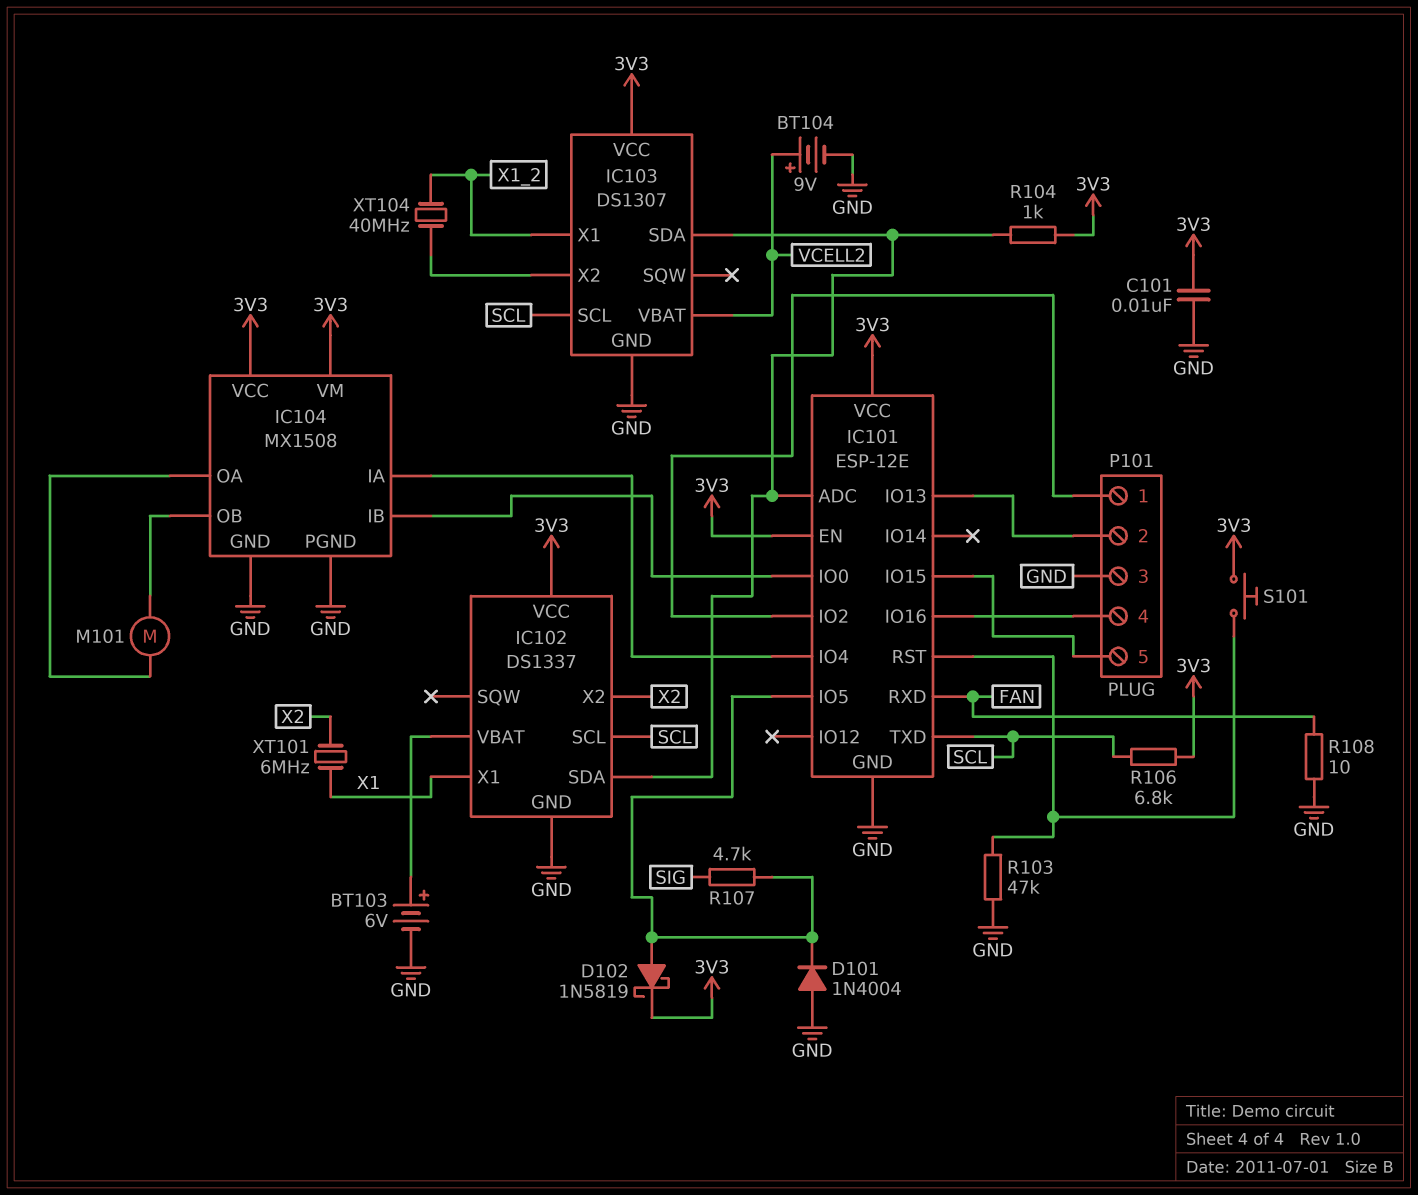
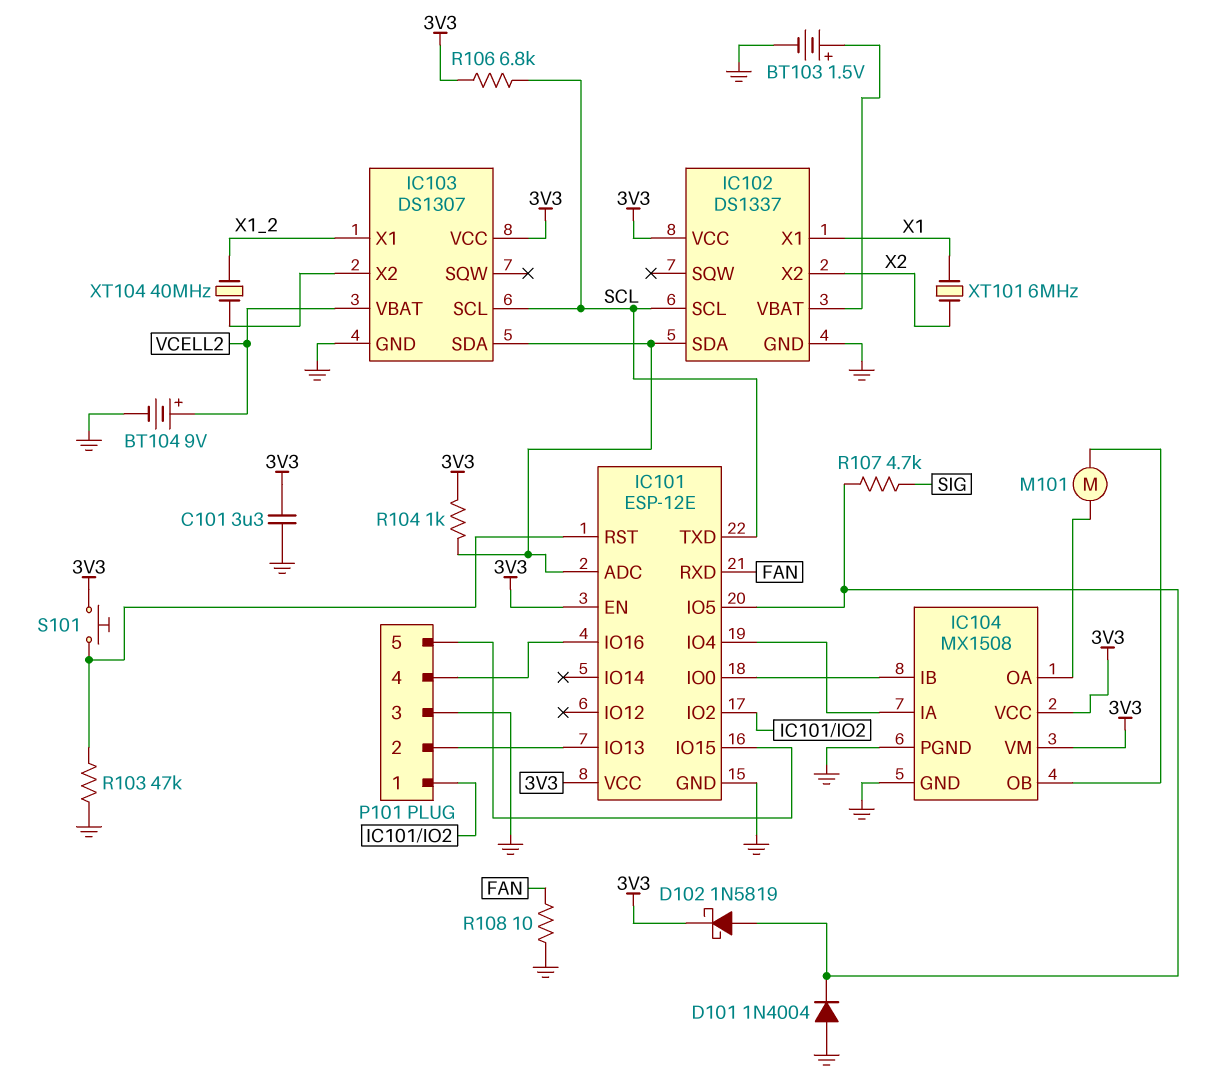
BT103: 6V (plus IC102/VBAT, minus GND) -> 1.5V (plus IC102/VBAT, minus GND)
C101: 10nF (3V3, GND) -> 3.3uF (3V3, GND)

